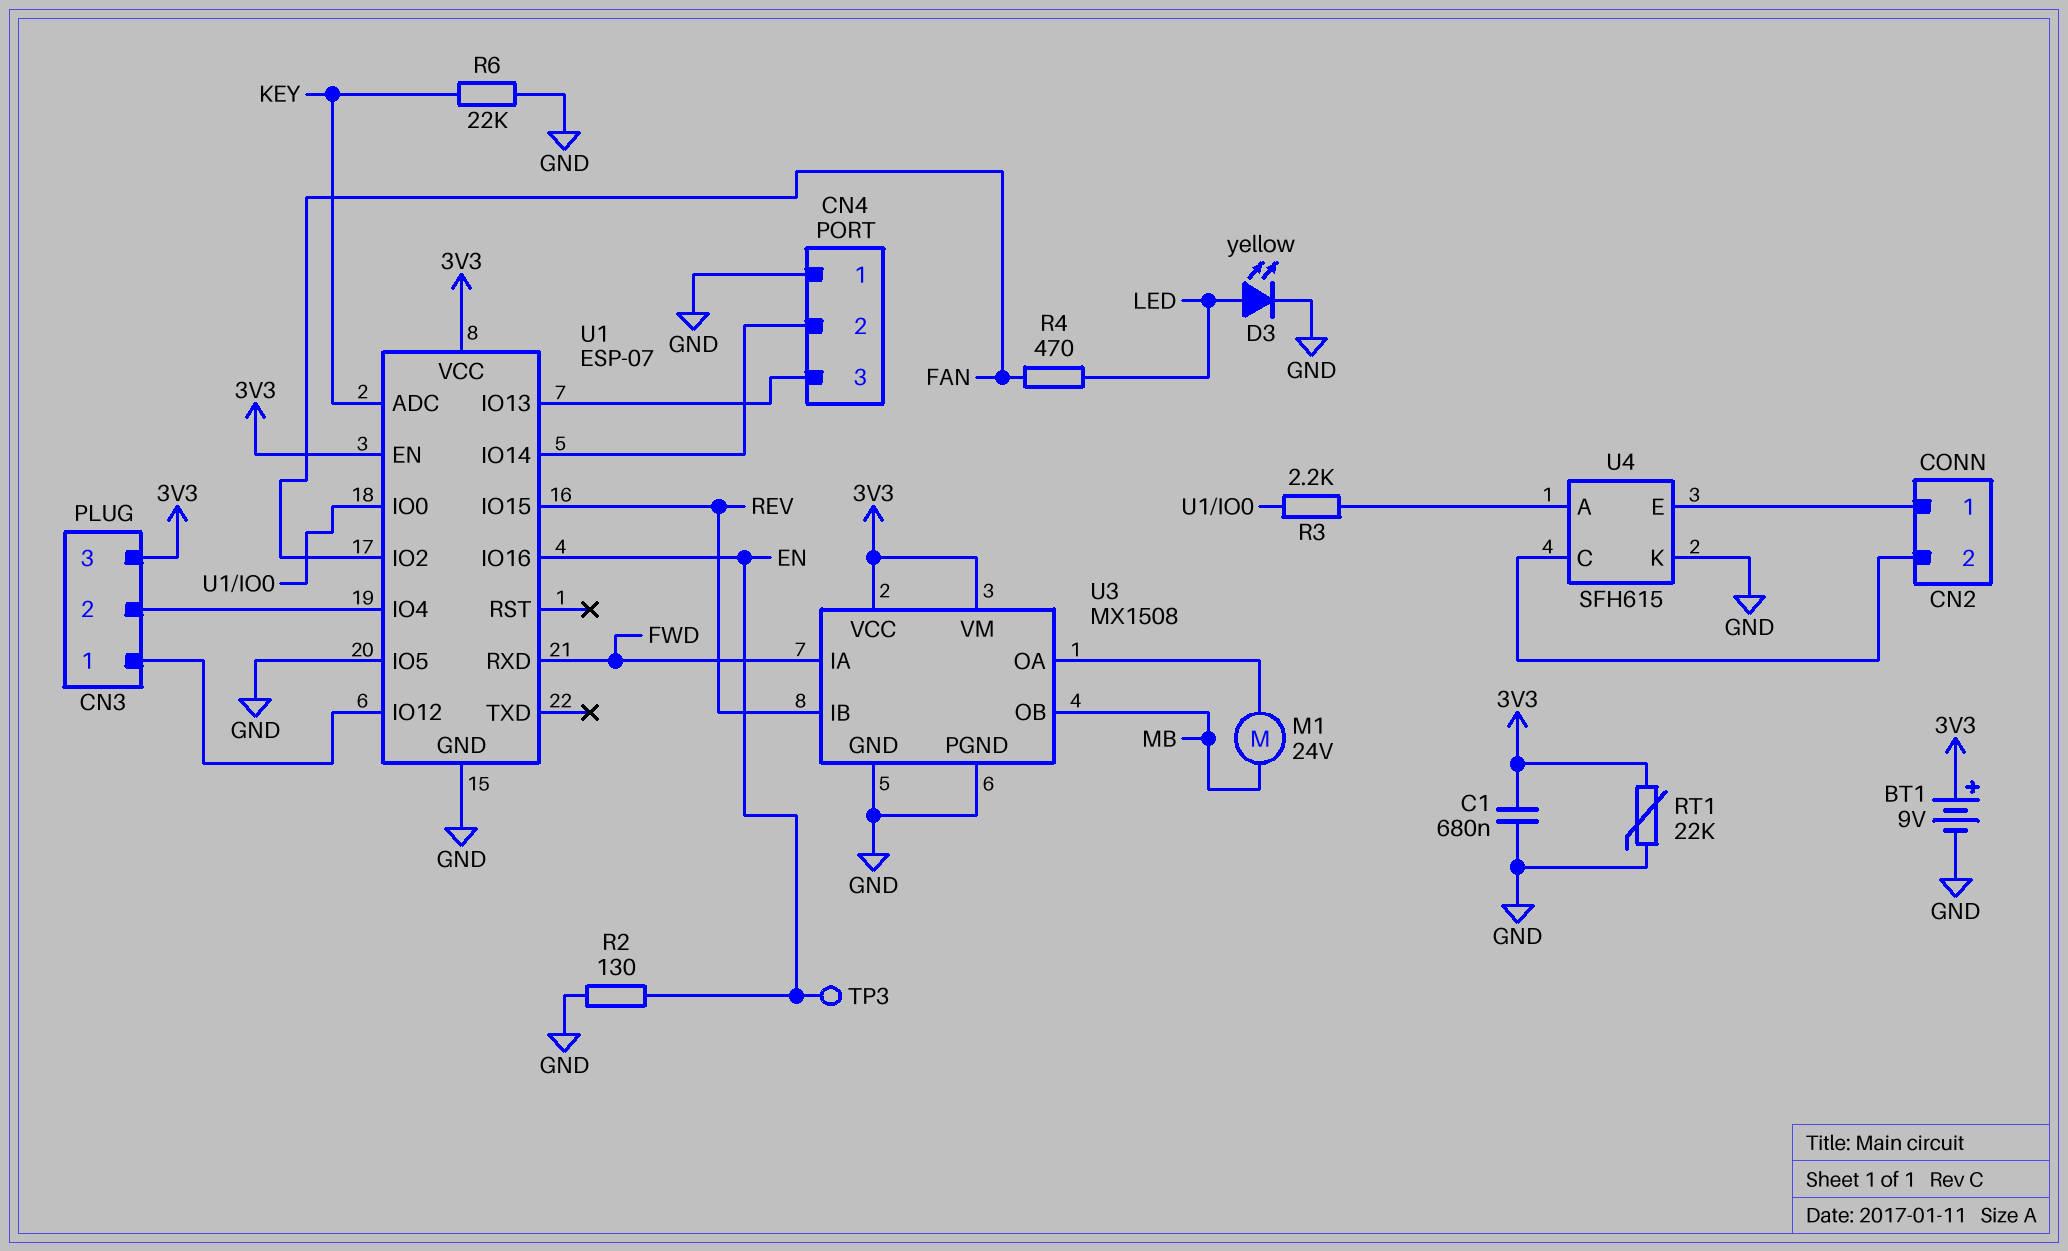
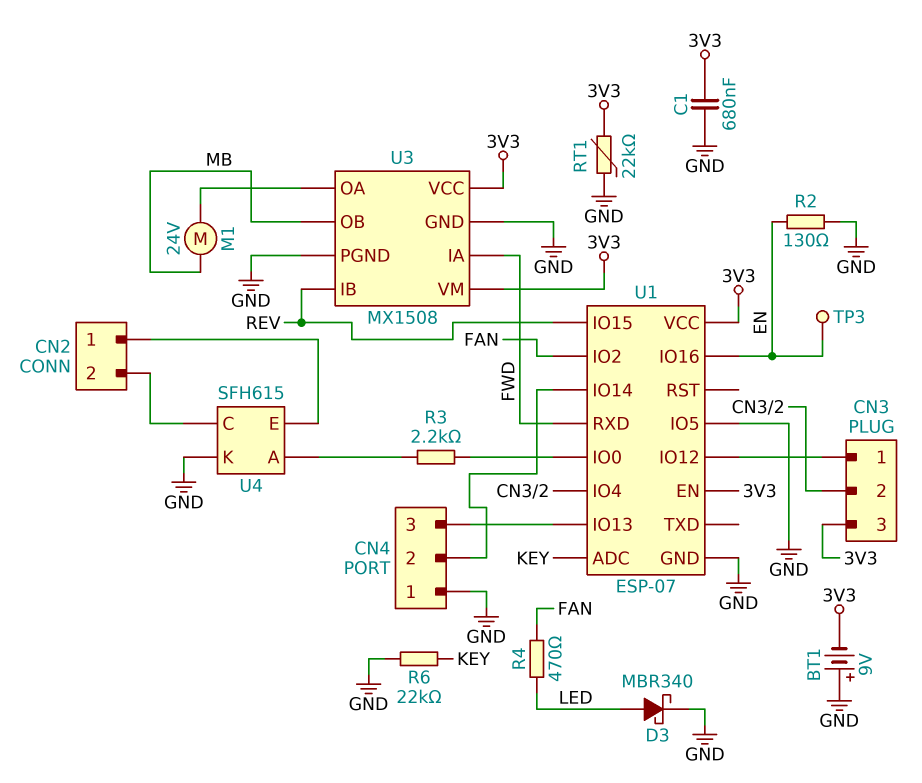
BT1: 9V (plus 3V3, minus GND) -> 9V (plus GND, minus 3V3)
D3: LED yellow (A LED, K GND) -> schottky MBR340 (A LED, K GND)

